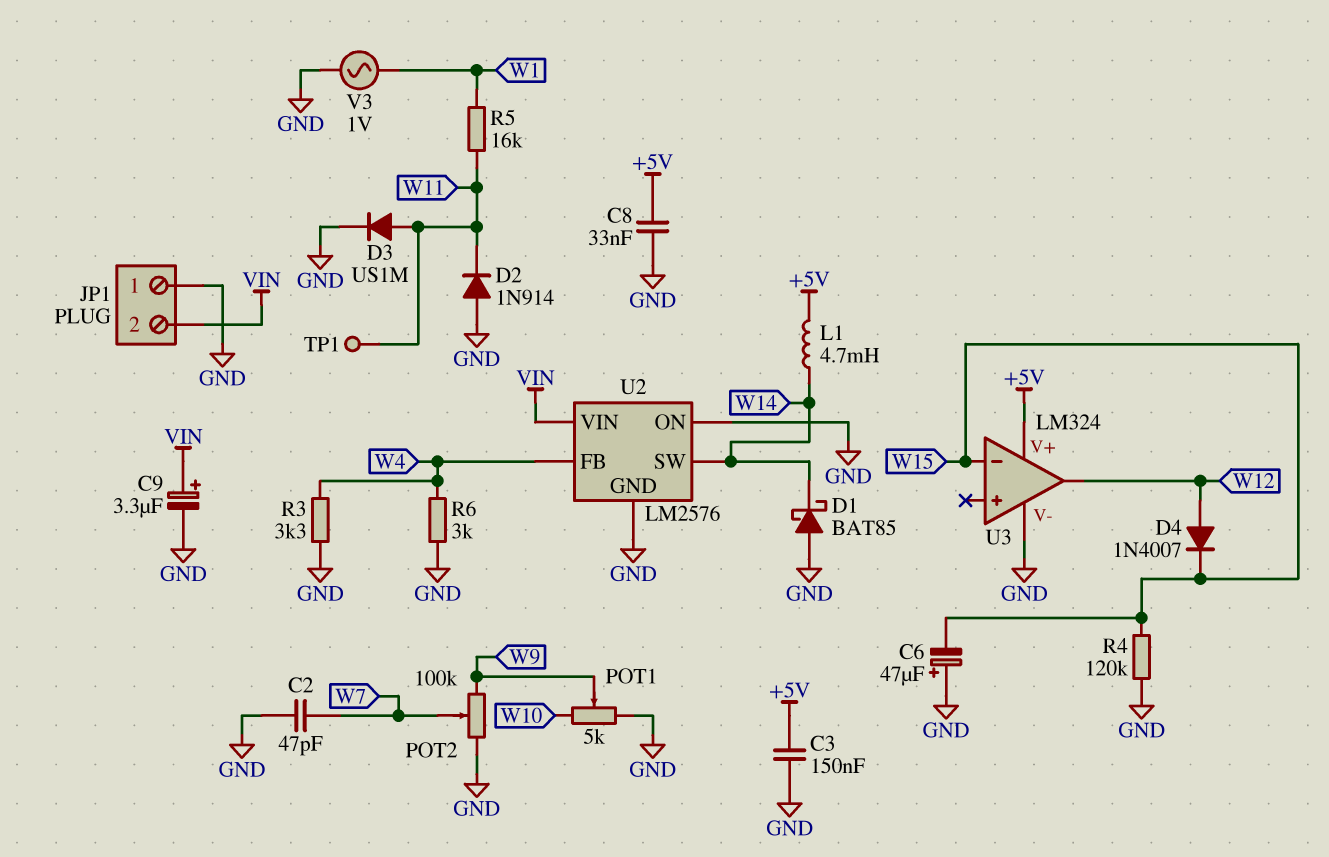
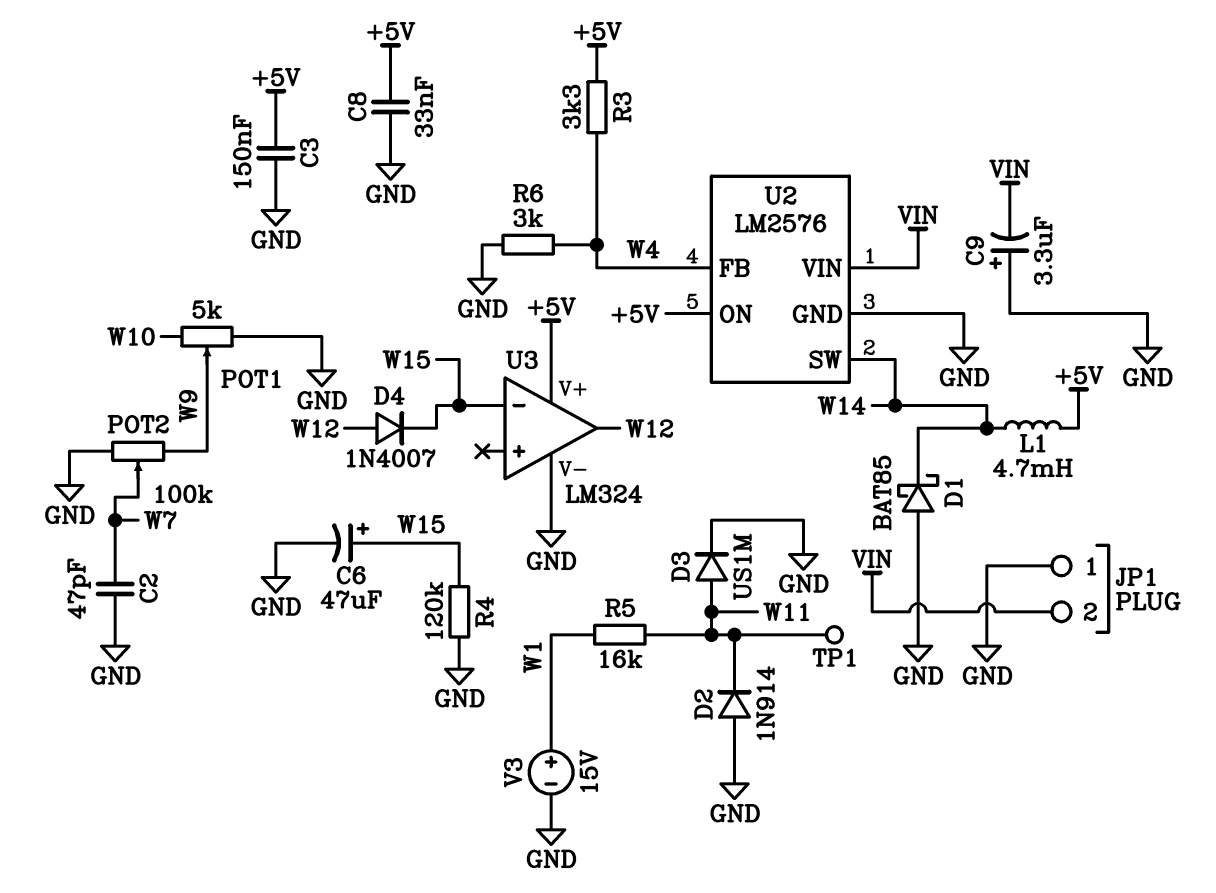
C6: 47uF (plus GND, minus W15) -> 47uF (plus W15, minus GND)
C9: 3.3uF (plus VIN, minus GND) -> 3.3uF (plus GND, minus VIN)
R3: 3.3k (GND, W4) -> 3.3k (+5V, W4)
U2 pin ON: GND -> +5V
V3: AC 1V (GND, W1) -> 15V (plus W1, minus GND)

